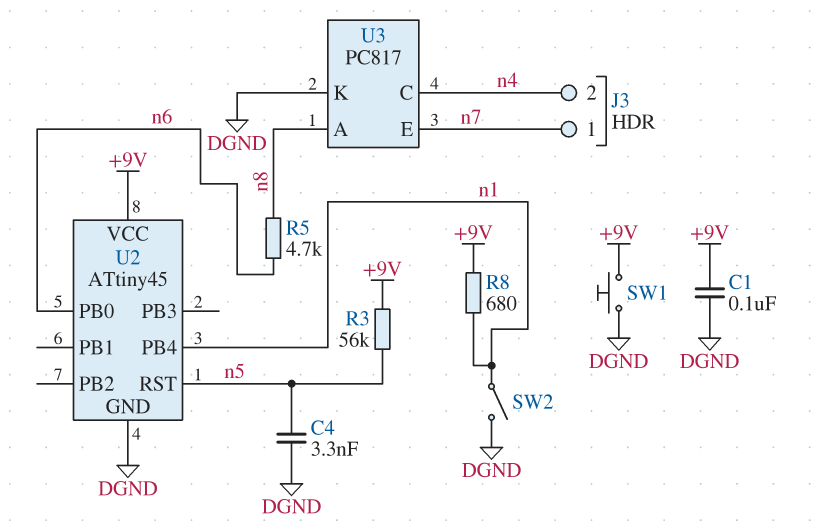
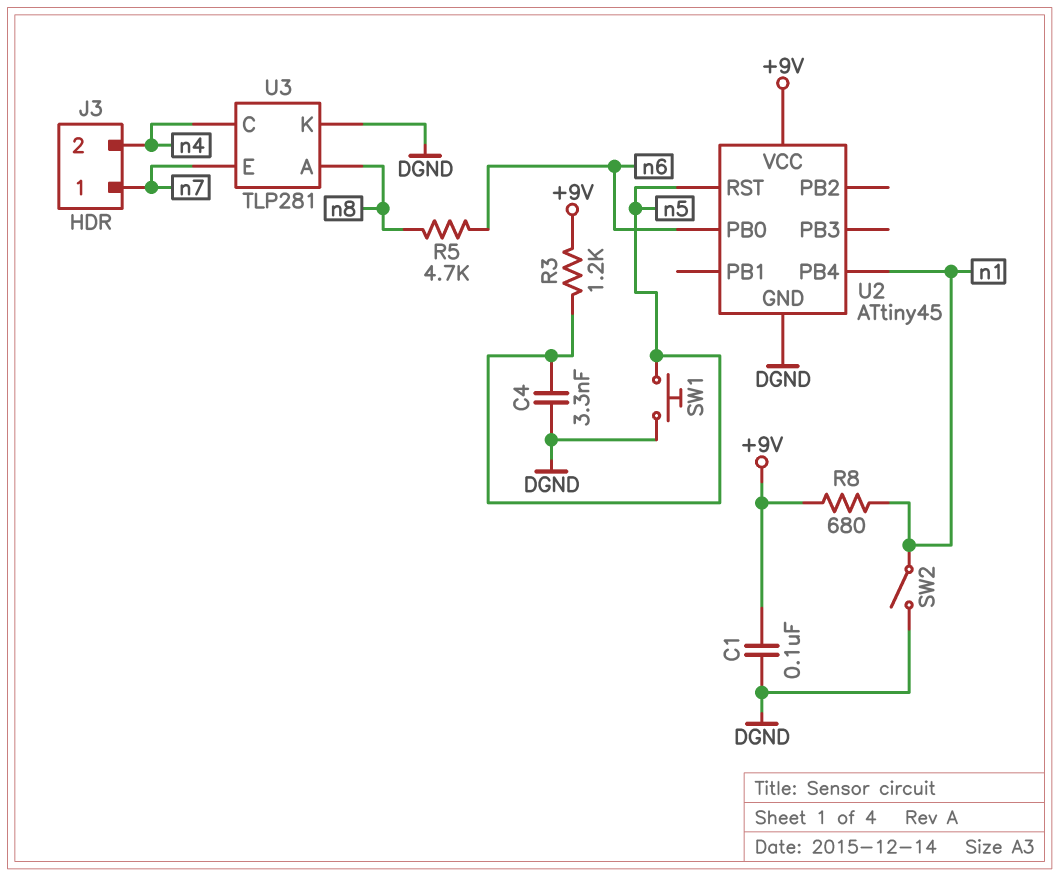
R3: 56k (+9V, n5) -> 1.2k (+9V, n5)
SW1: button (+9V, DGND) -> button (DGND, n5)
U3: PC817 -> TLP281

